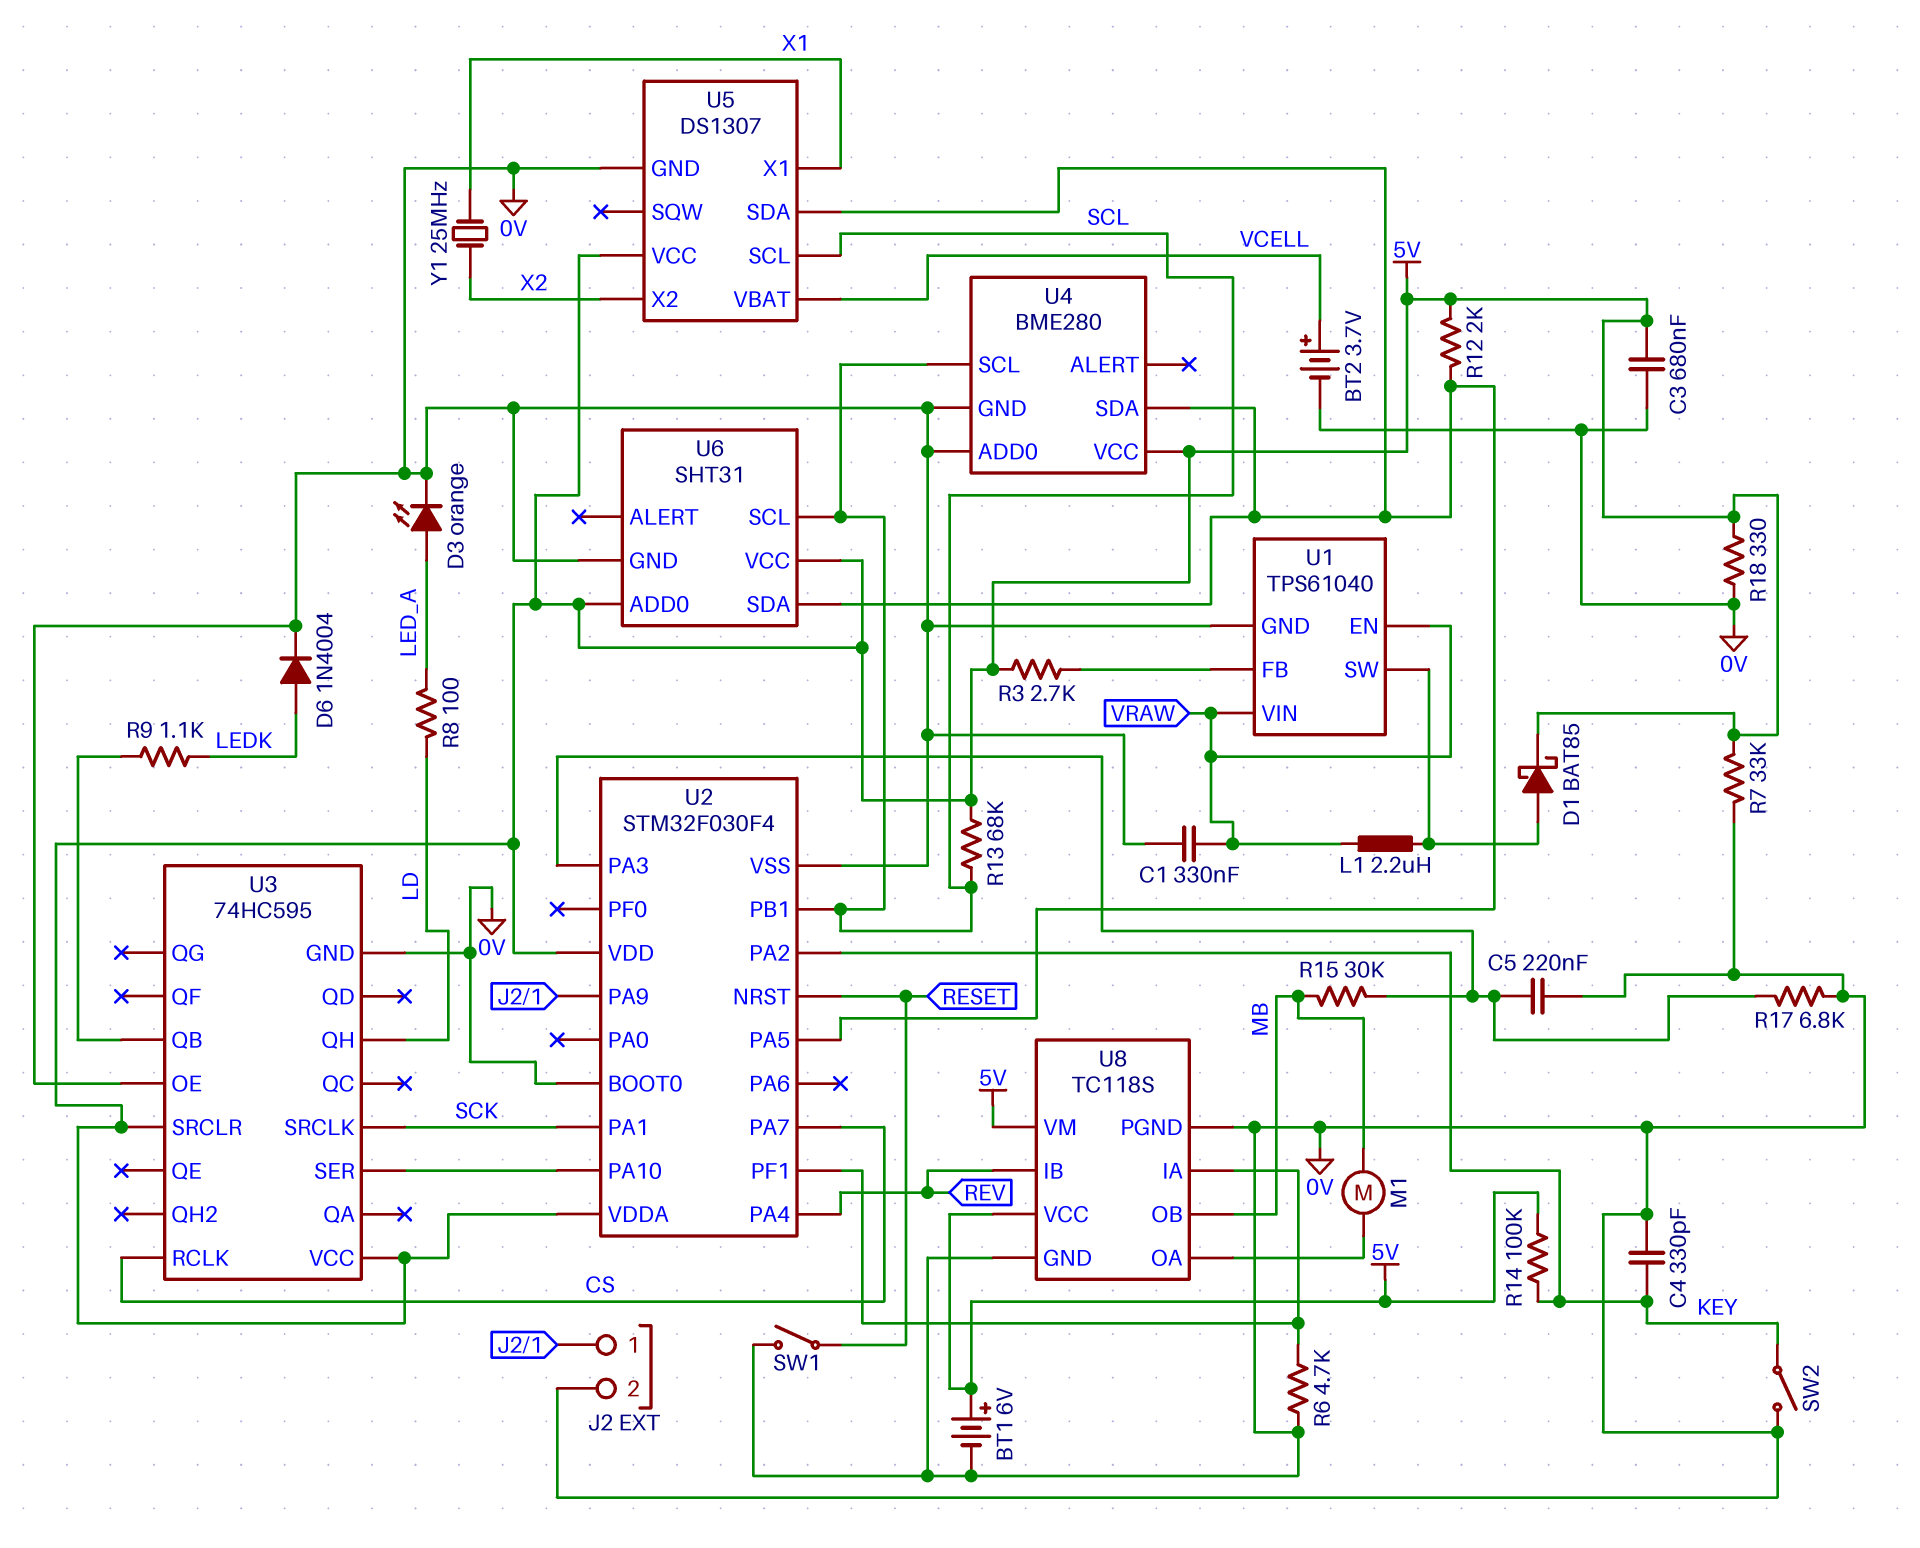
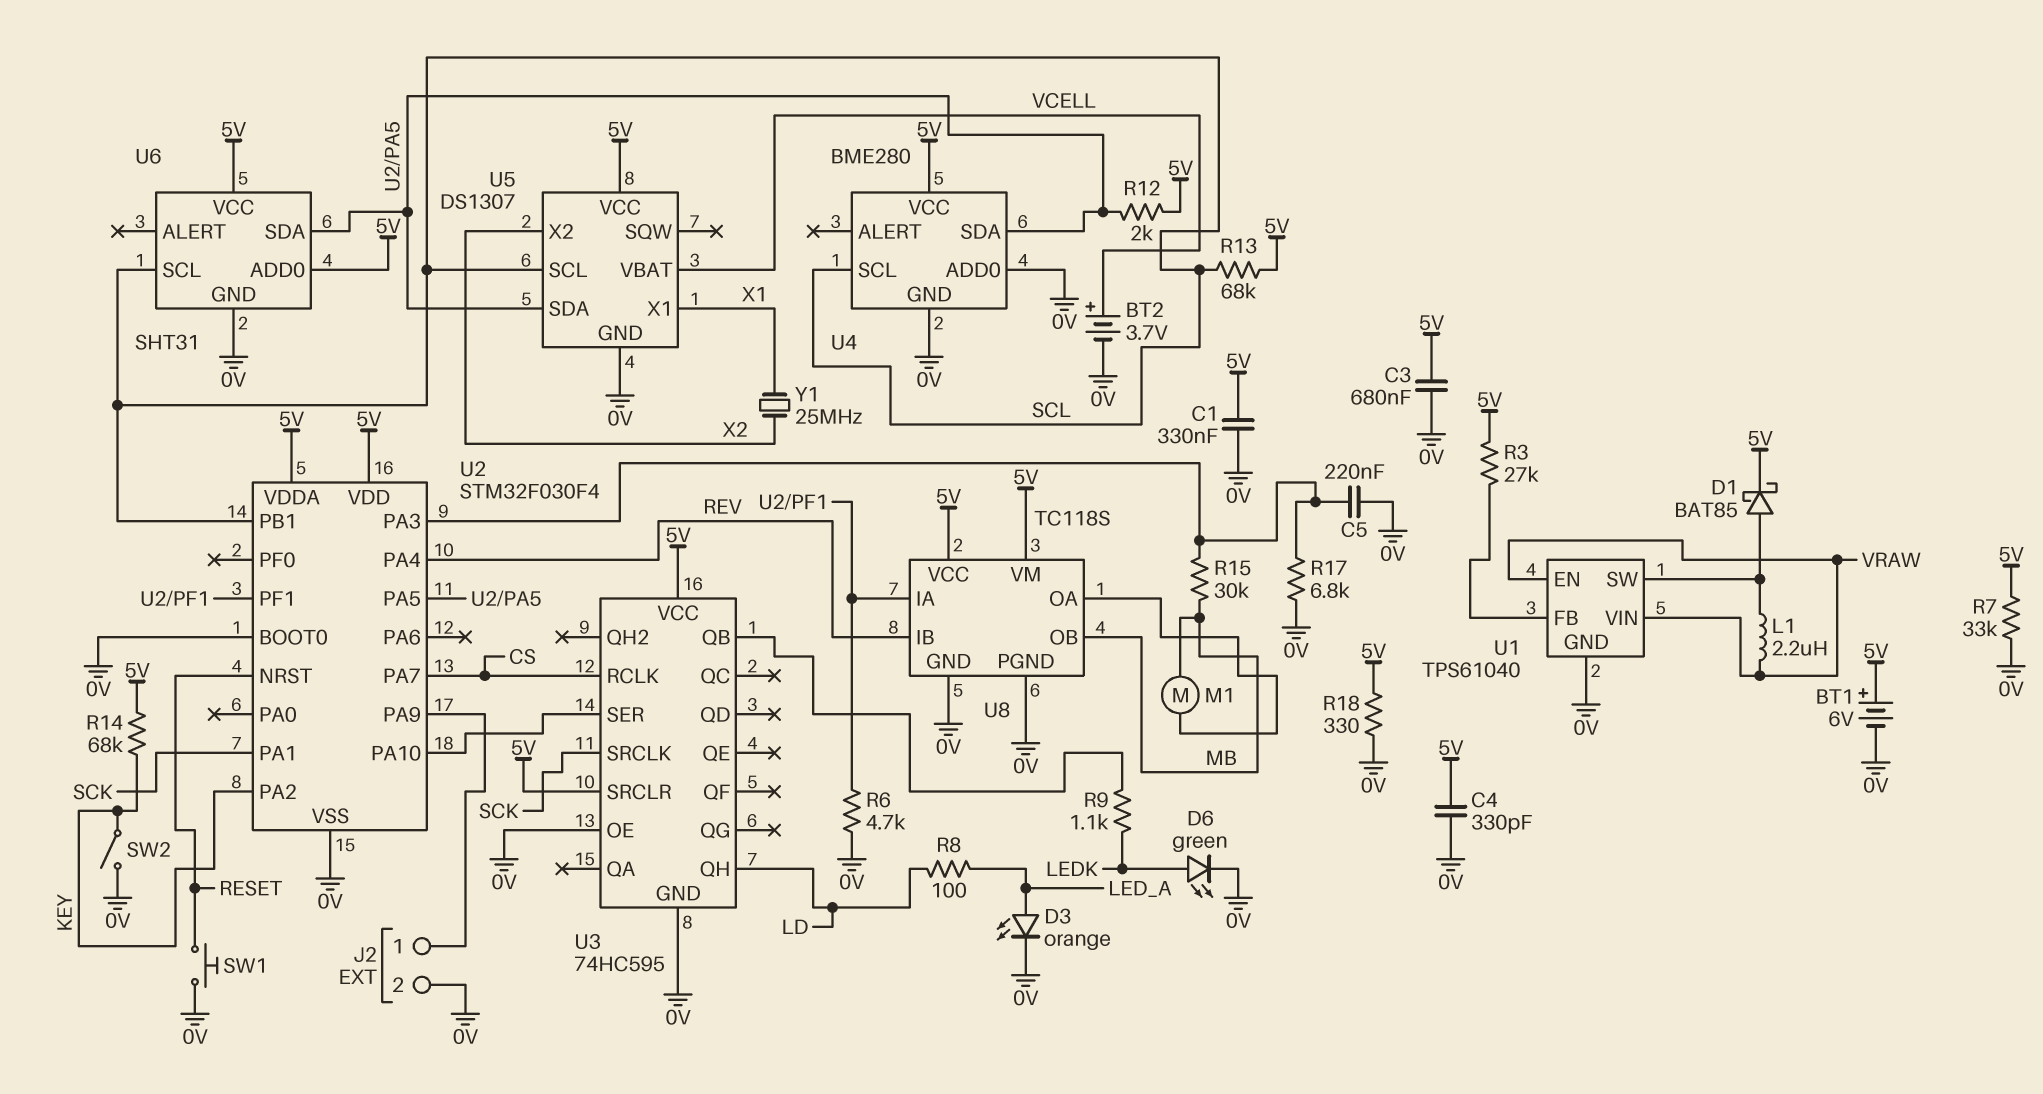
C1: 330nF (0V, VRAW) -> 330nF (0V, 5V)
C4: 330pF (0V, KEY) -> 330pF (0V, 5V)
D6: diode 1N4004 (A LEDK, K 0V) -> LED green (A LEDK, K 0V)
R3: 2.7k (5V, U1/FB) -> 27k (5V, U1/FB)
R14: 100k (5V, KEY) -> 68k (5V, KEY)
SW1: switch (0V, RESET) -> button (0V, RESET)

